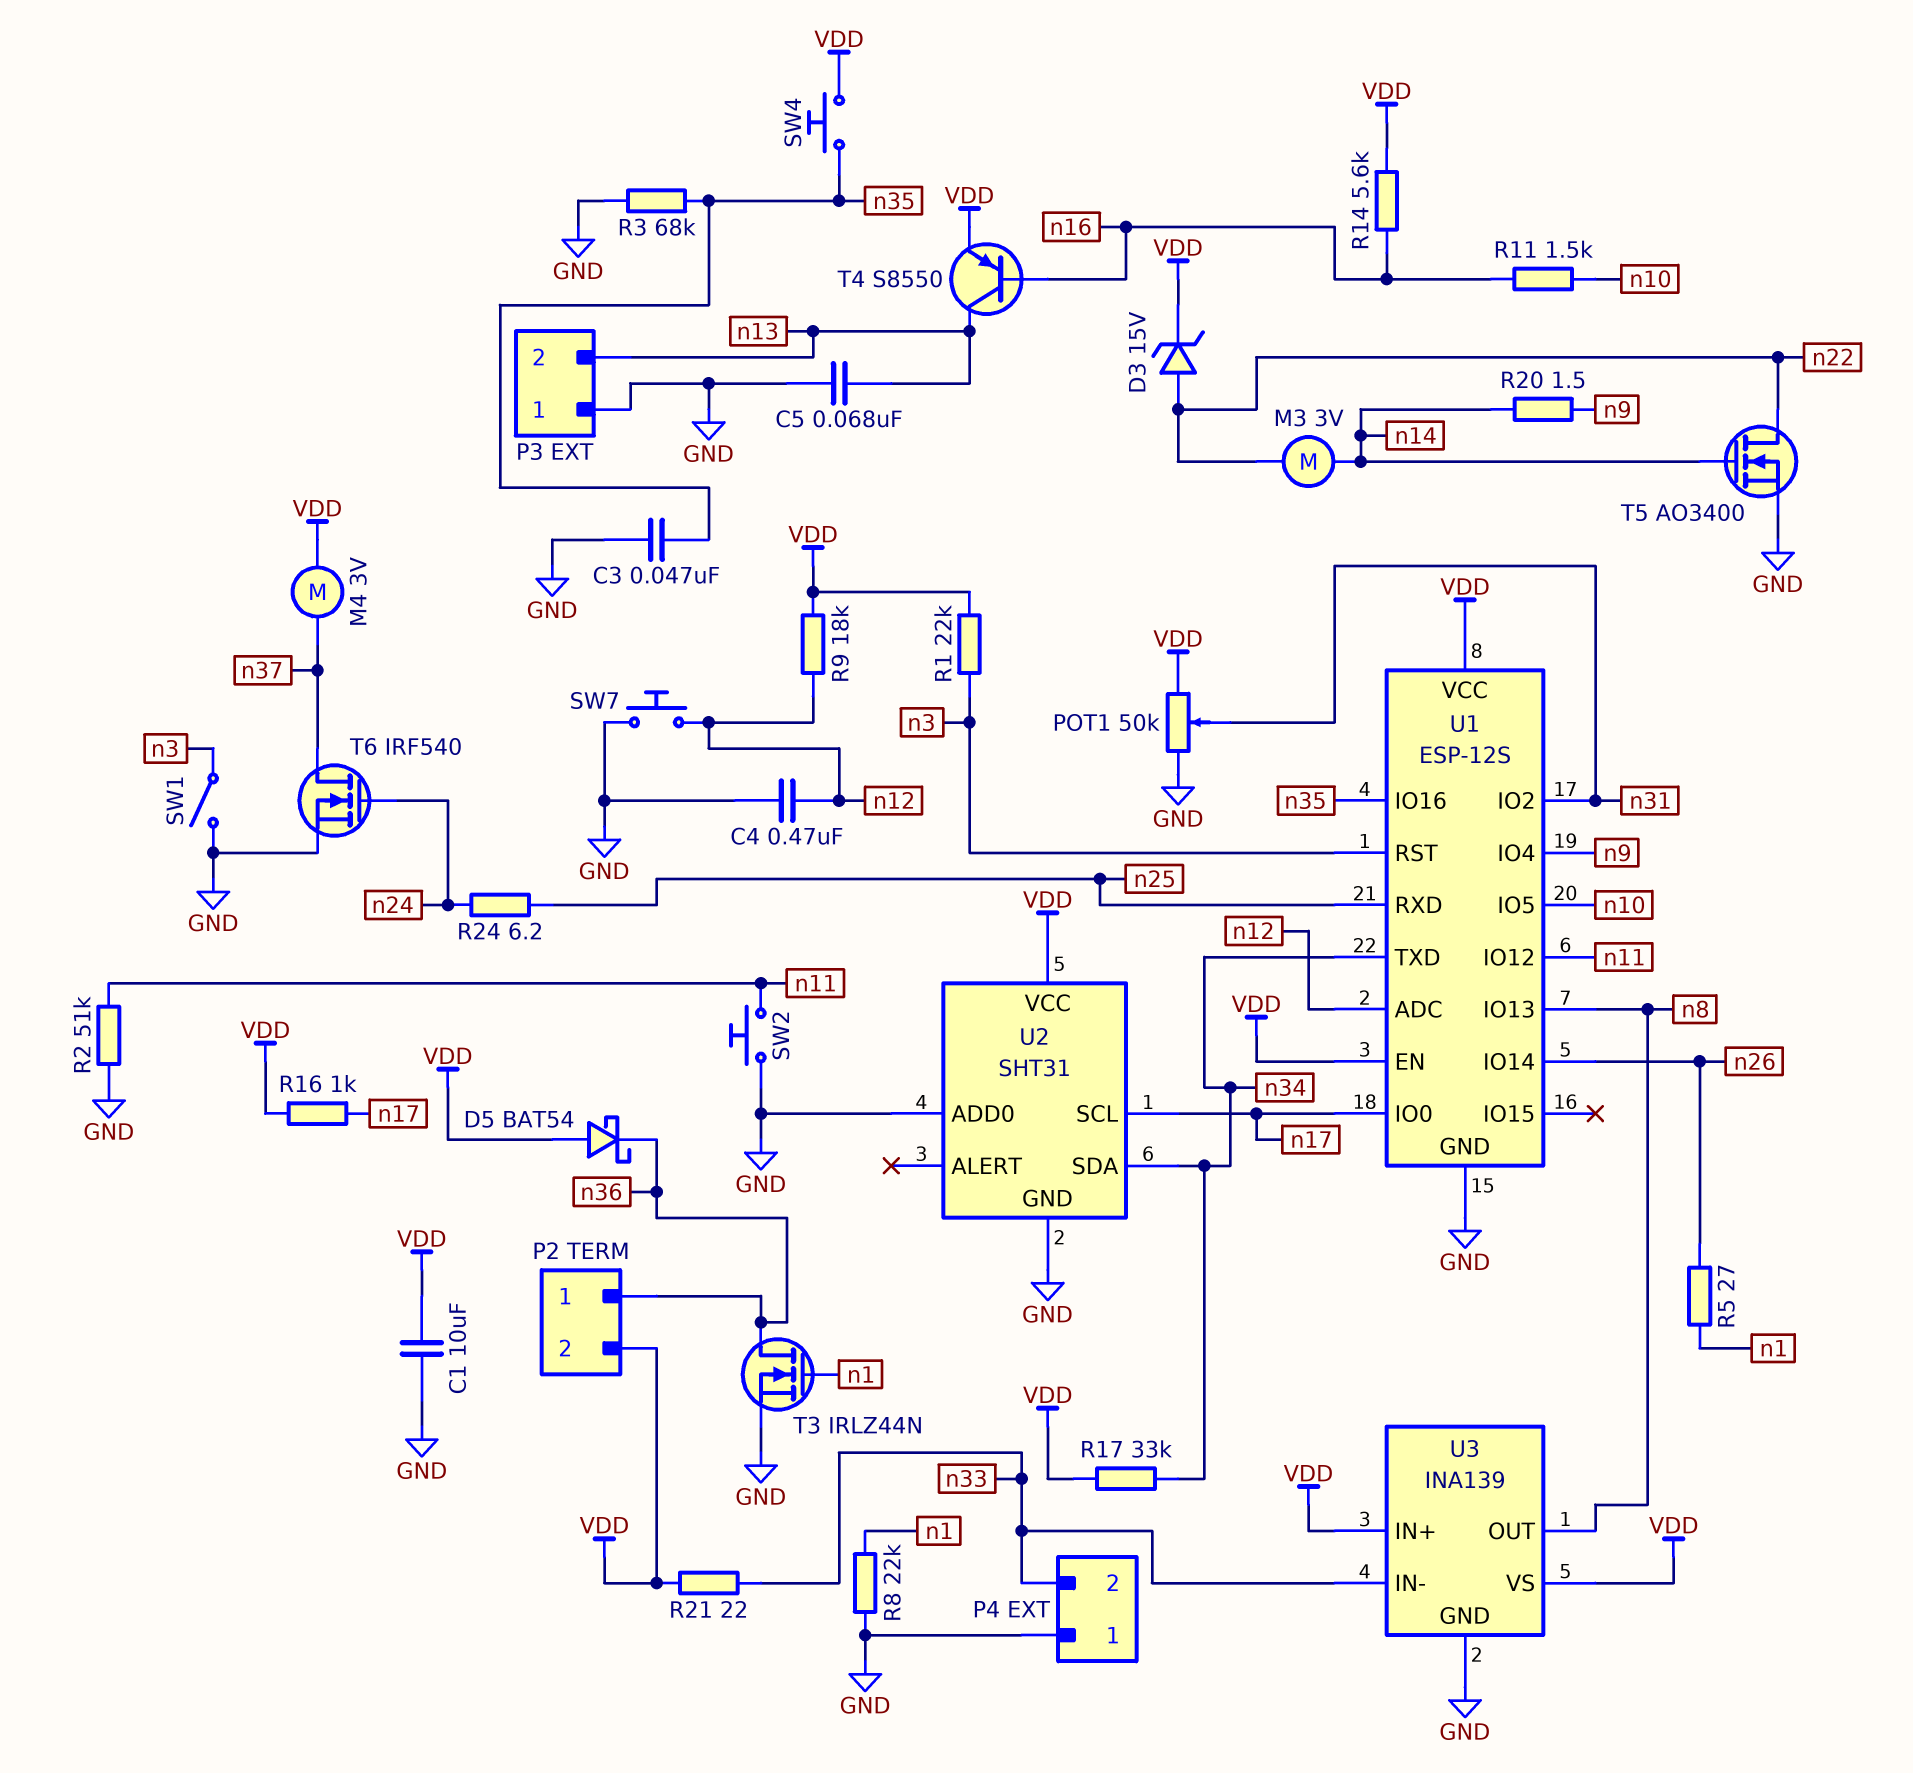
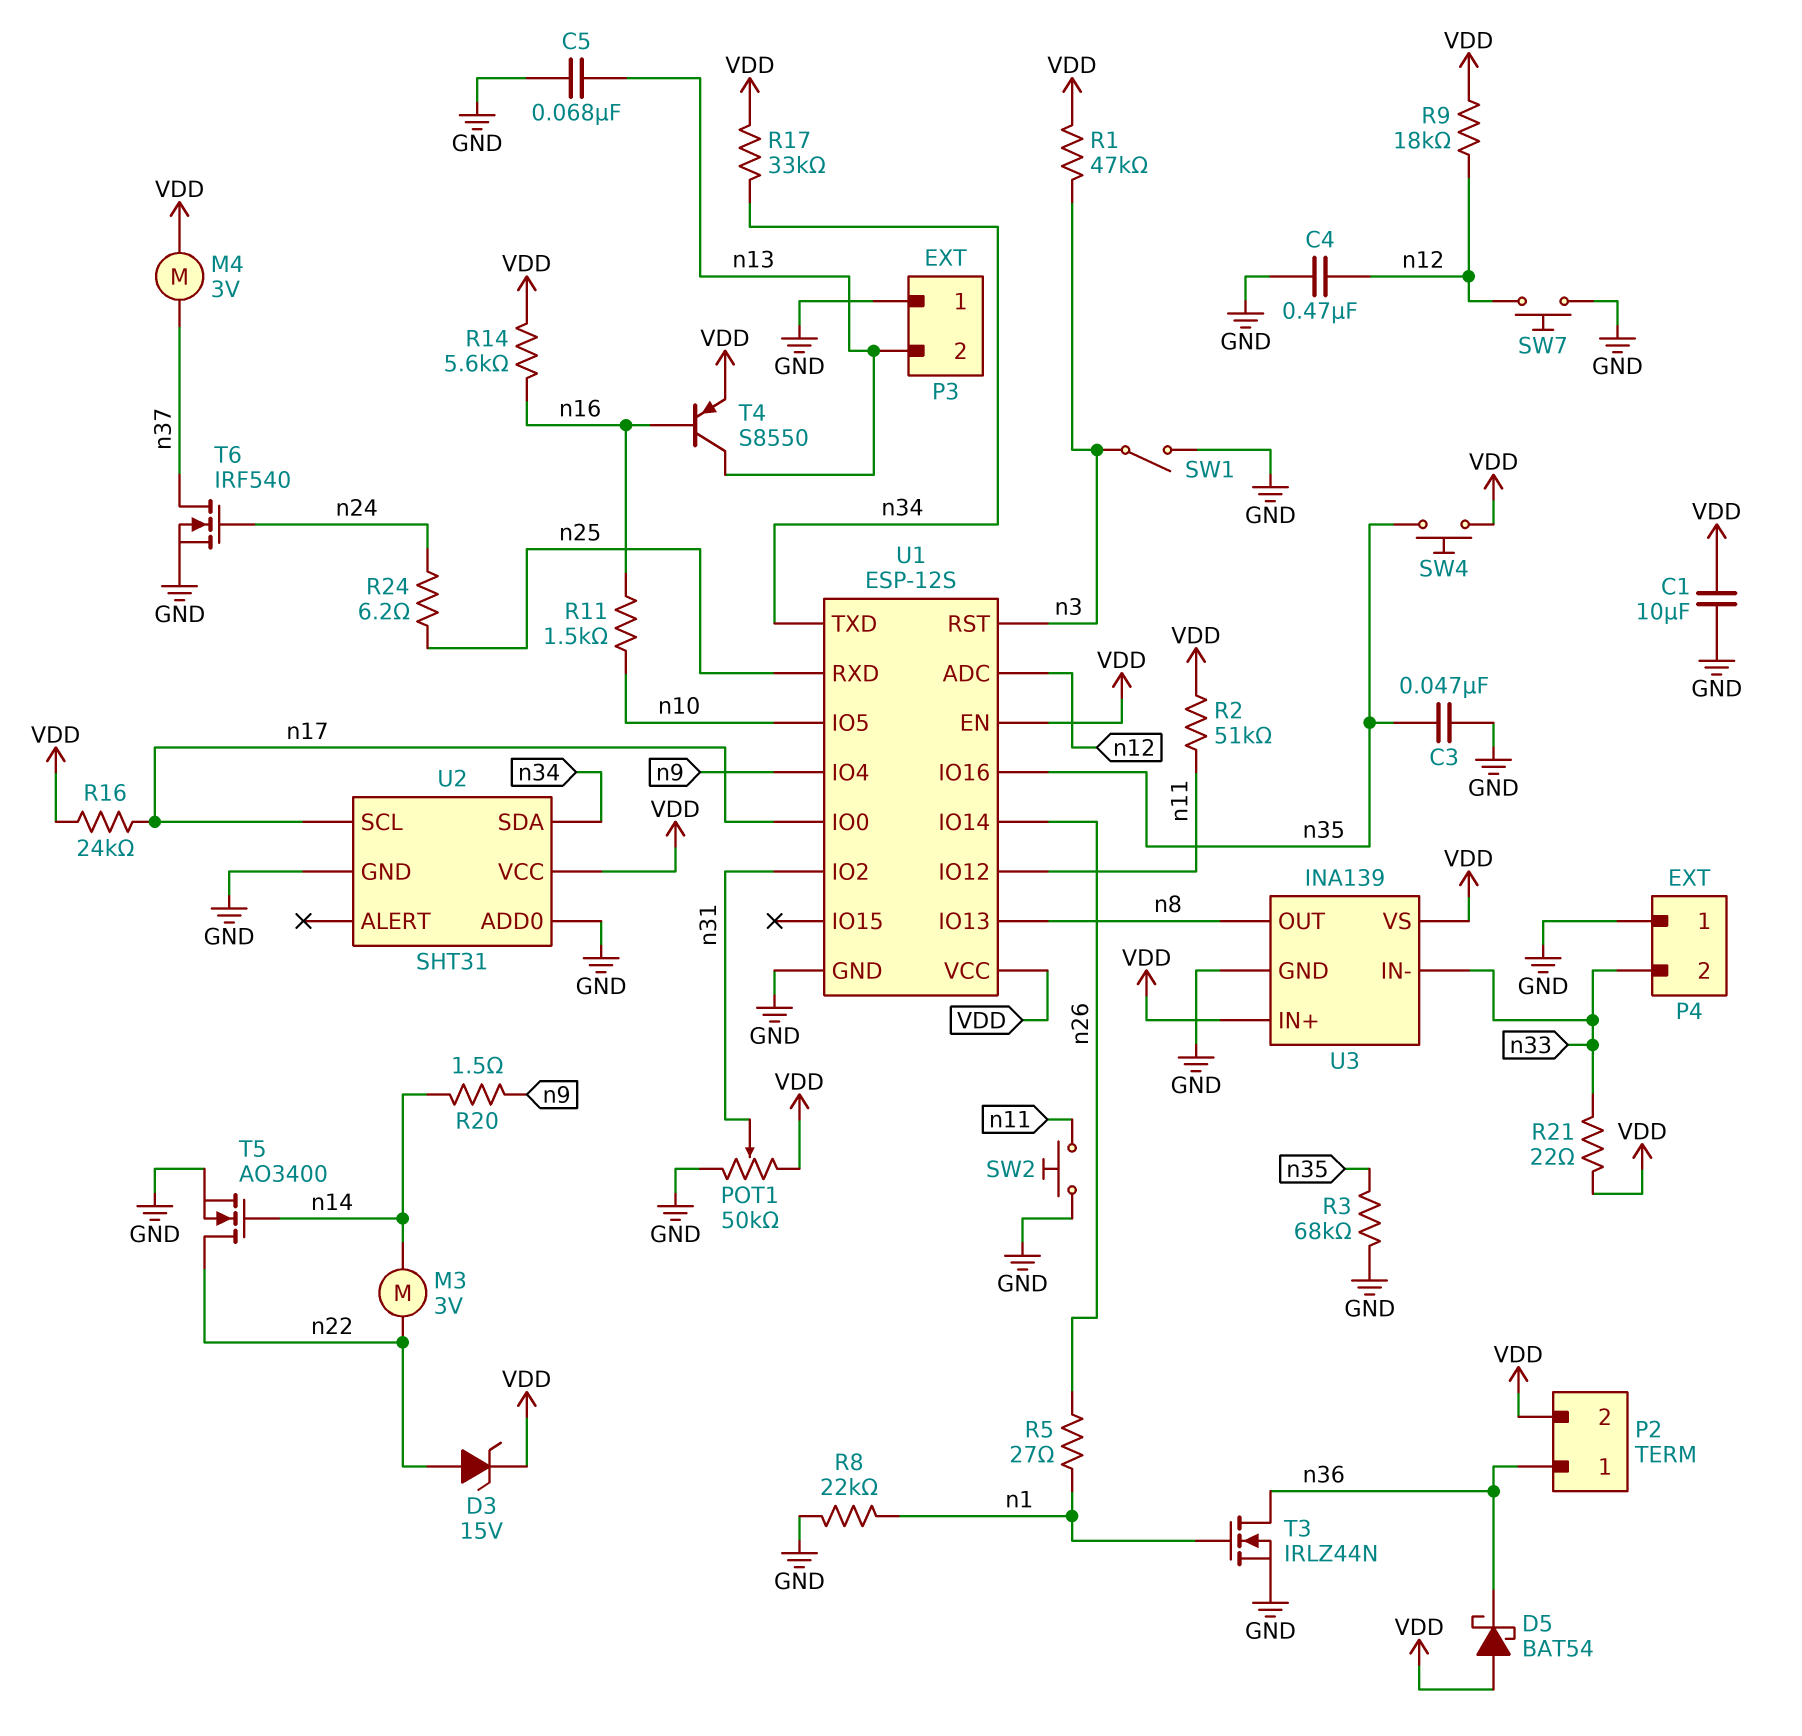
R1: 22k (VDD, n3) -> 47k (VDD, n3)
R2: 51k (GND, n11) -> 51k (VDD, n11)
R16: 1k (VDD, n17) -> 24k (VDD, n17)

